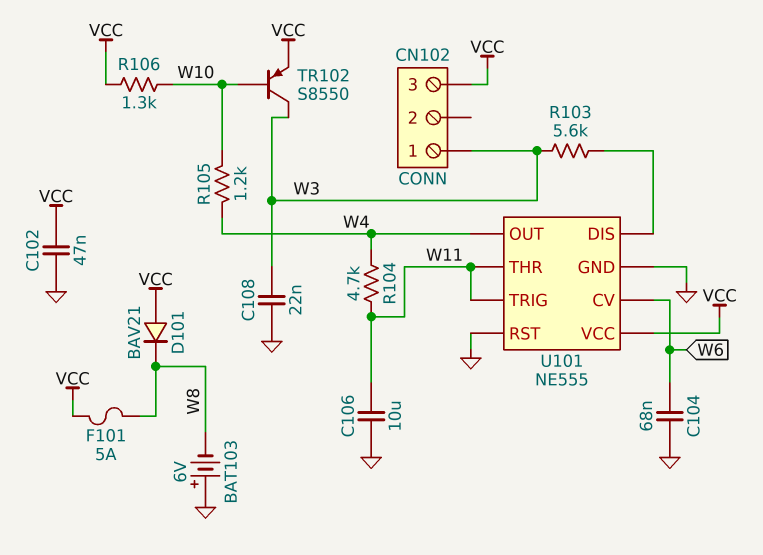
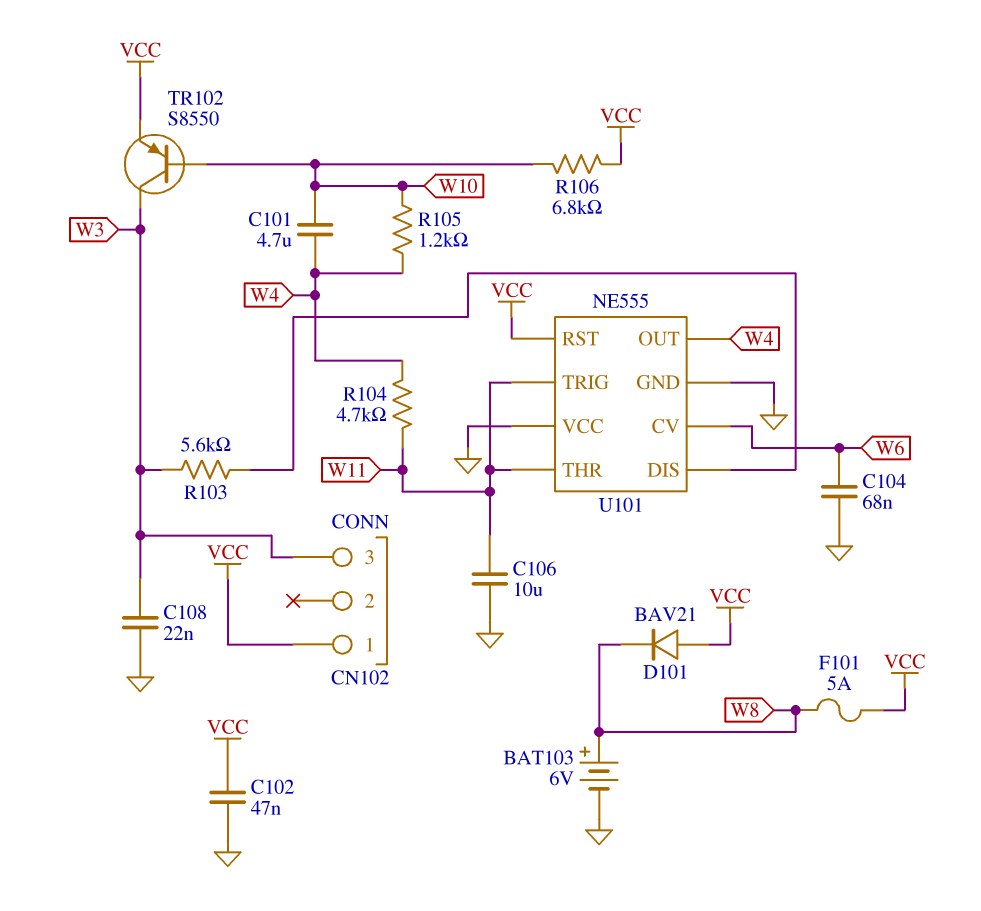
BAT103: 6V (plus GND, minus W8) -> 6V (plus W8, minus GND)
C101: none -> 4.7uF (W4, W10)
CN102 pin 1: W3 -> VCC
CN102 pin 3: VCC -> W3
R106: 1.3k (VCC, W10) -> 6.8k (VCC, W10)
U101 pin RST: GND -> VCC
U101 pin VCC: VCC -> GND

